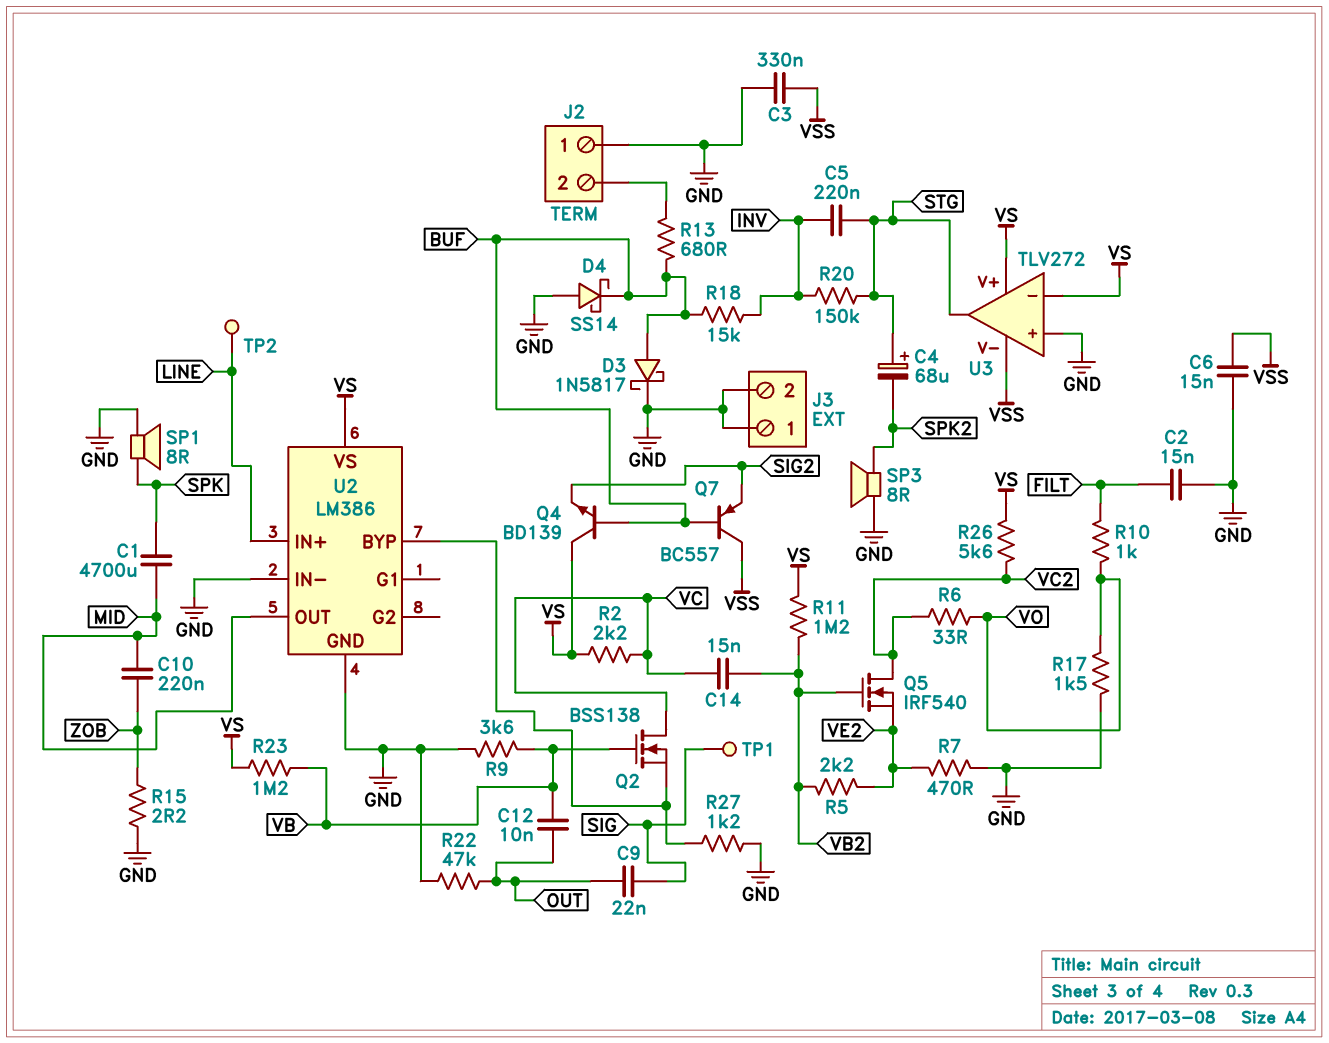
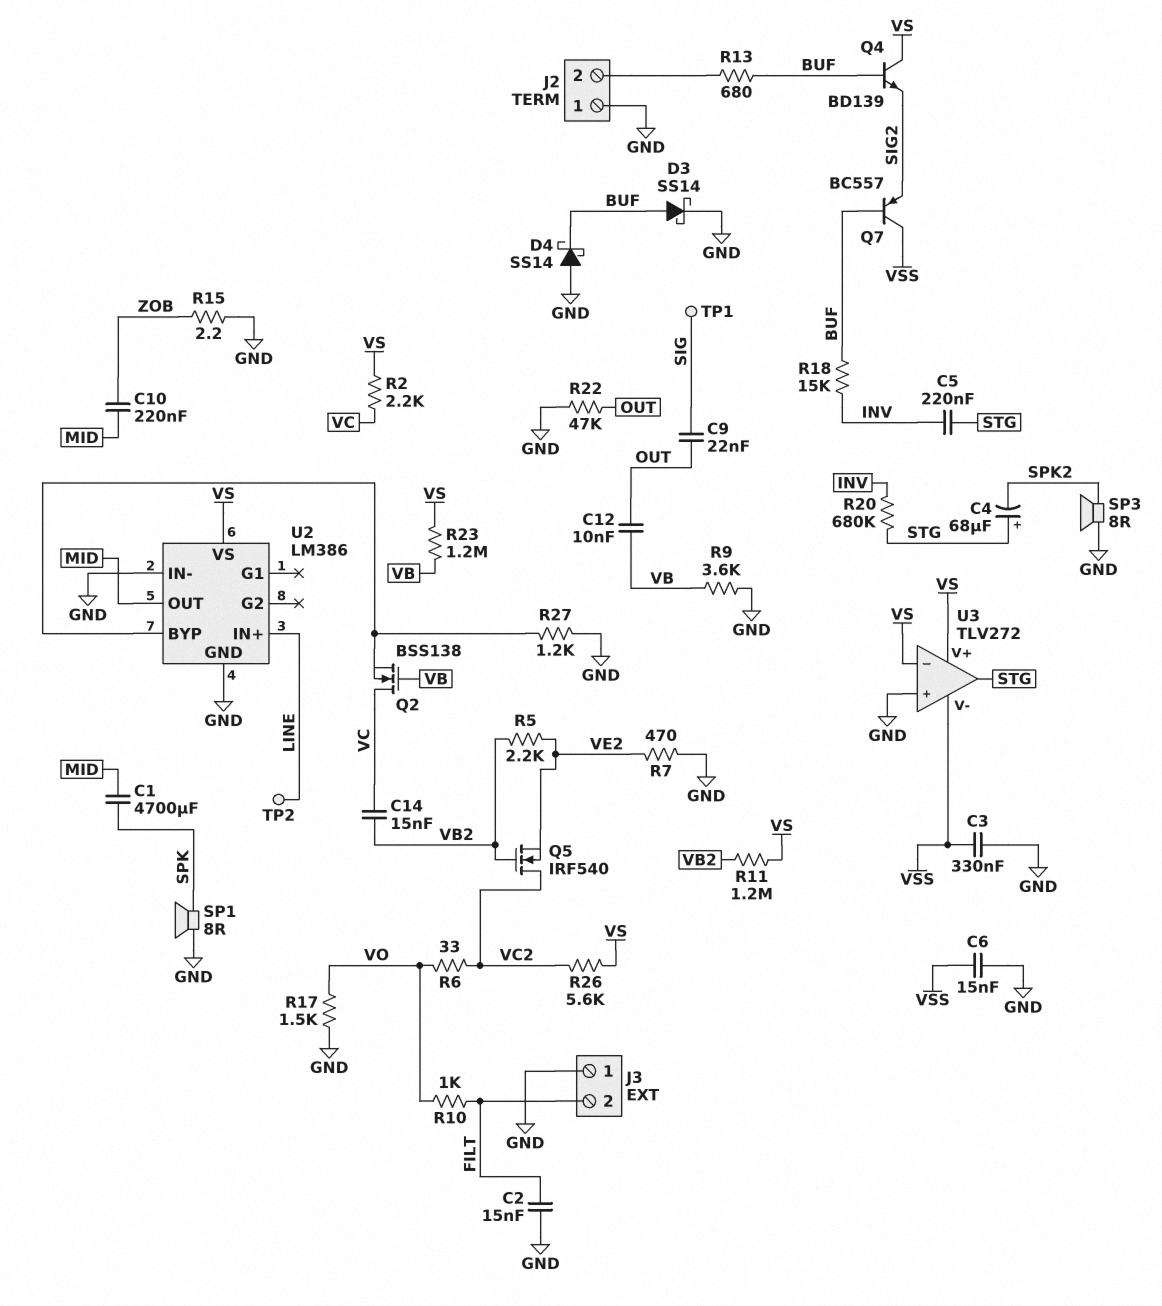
D3: schottky 1N5817 (A BUF, K GND) -> schottky SS14 (A BUF, K GND)
J3 pin 2: GND -> FILT
R20: 150k (INV, STG) -> 680k (INV, STG)

